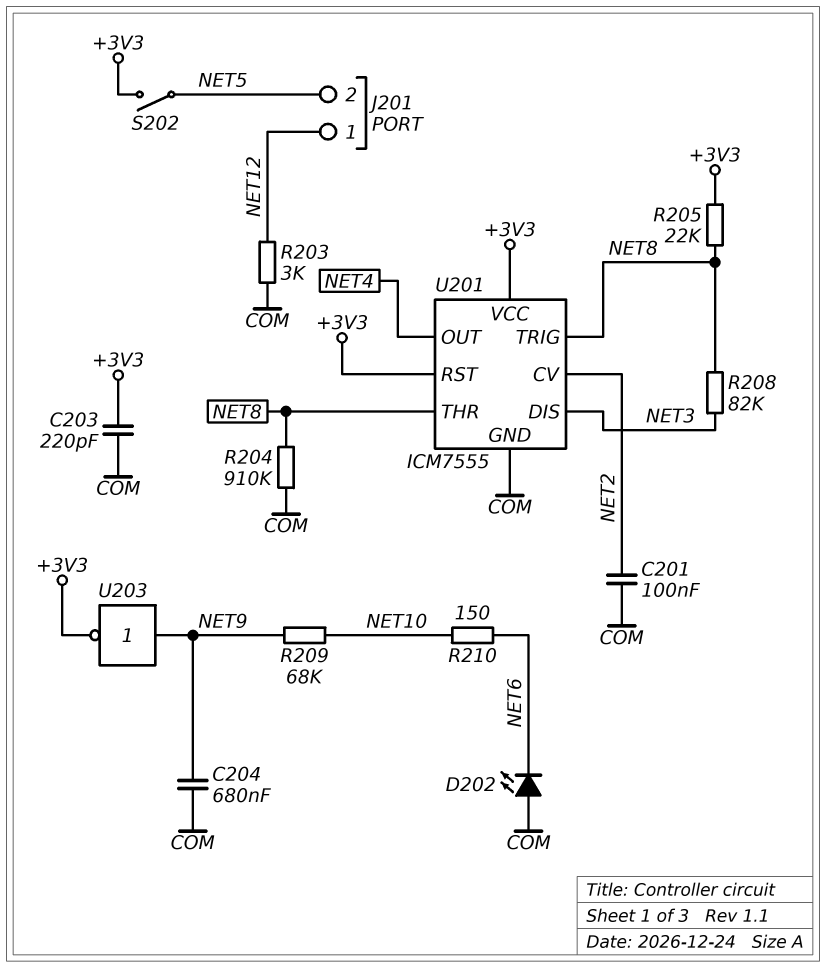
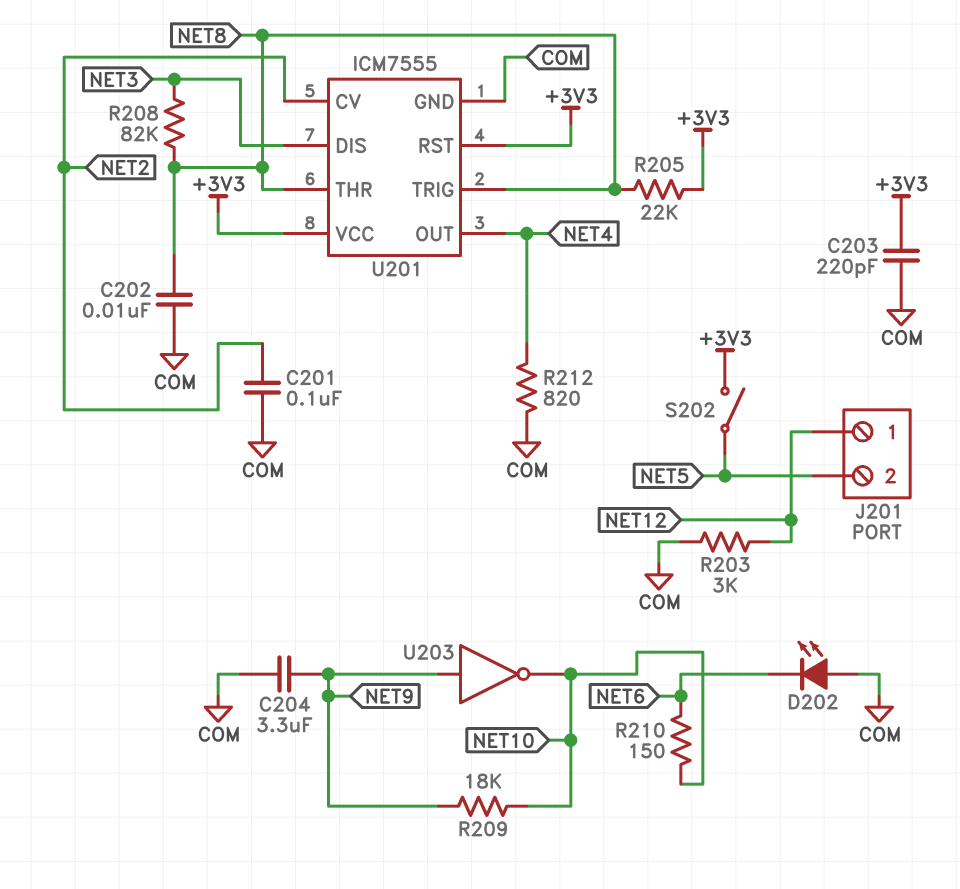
C202: none -> 10nF (COM, NET8)
C204: 680nF (COM, NET9) -> 3.3uF (COM, NET9)
R204: 910k (COM, NET8) -> none
R209: 68k (NET9, NET10) -> 18k (NET9, NET10)
R212: none -> 820 (COM, NET4)
U203: NOT (in NET9, out +3V3) -> NOT (in NET9, out NET10)

